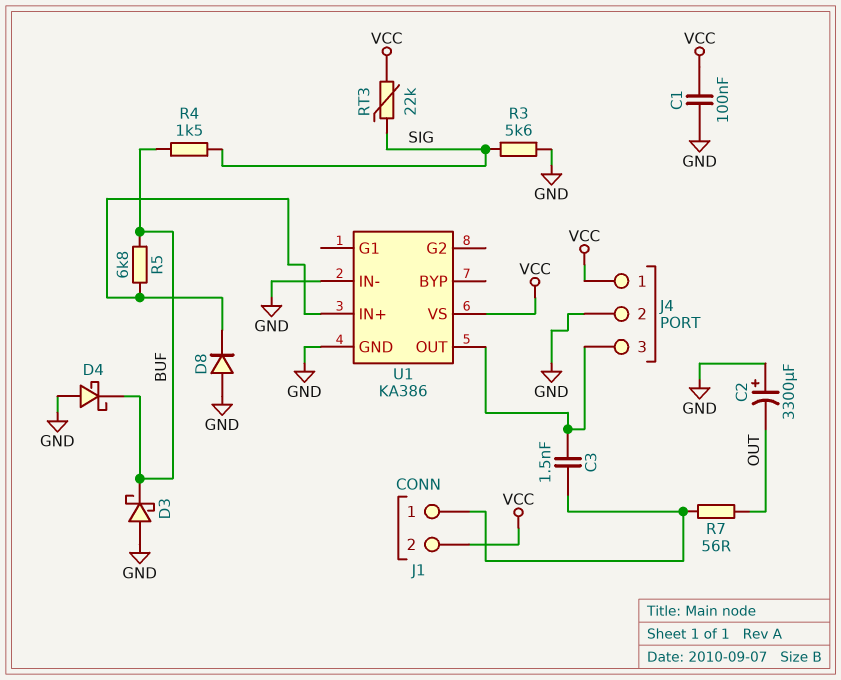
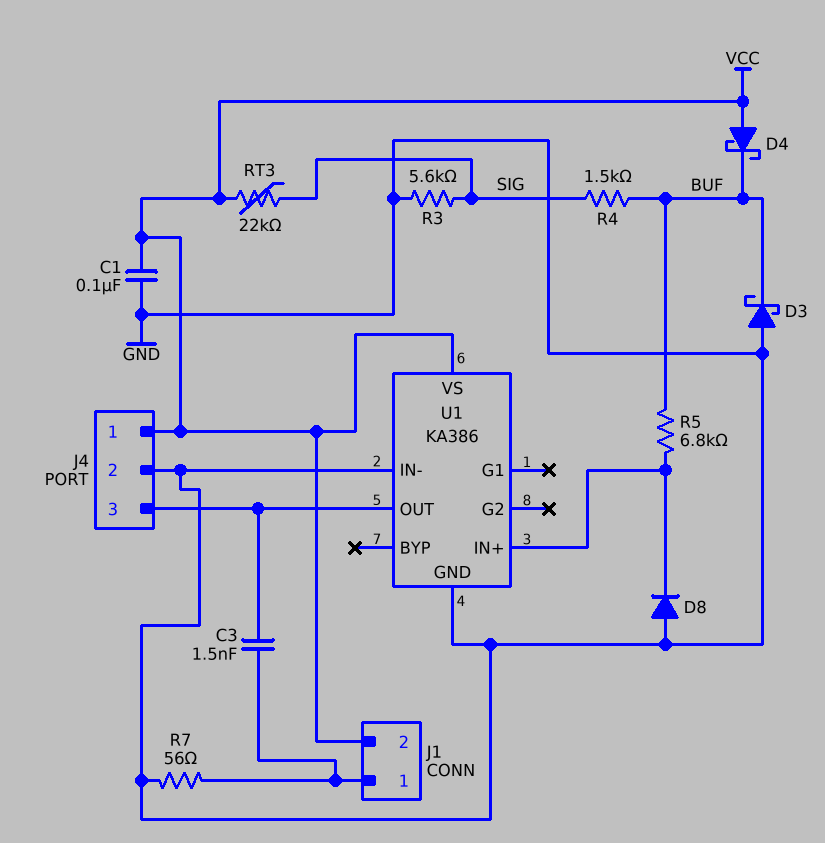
C2: 3300uF (plus GND, minus OUT) -> none
D4: schottky (A GND, K BUF) -> schottky (A VCC, K BUF)
R7: 56 (J1/1, OUT) -> 56 (GND, J1/1)

